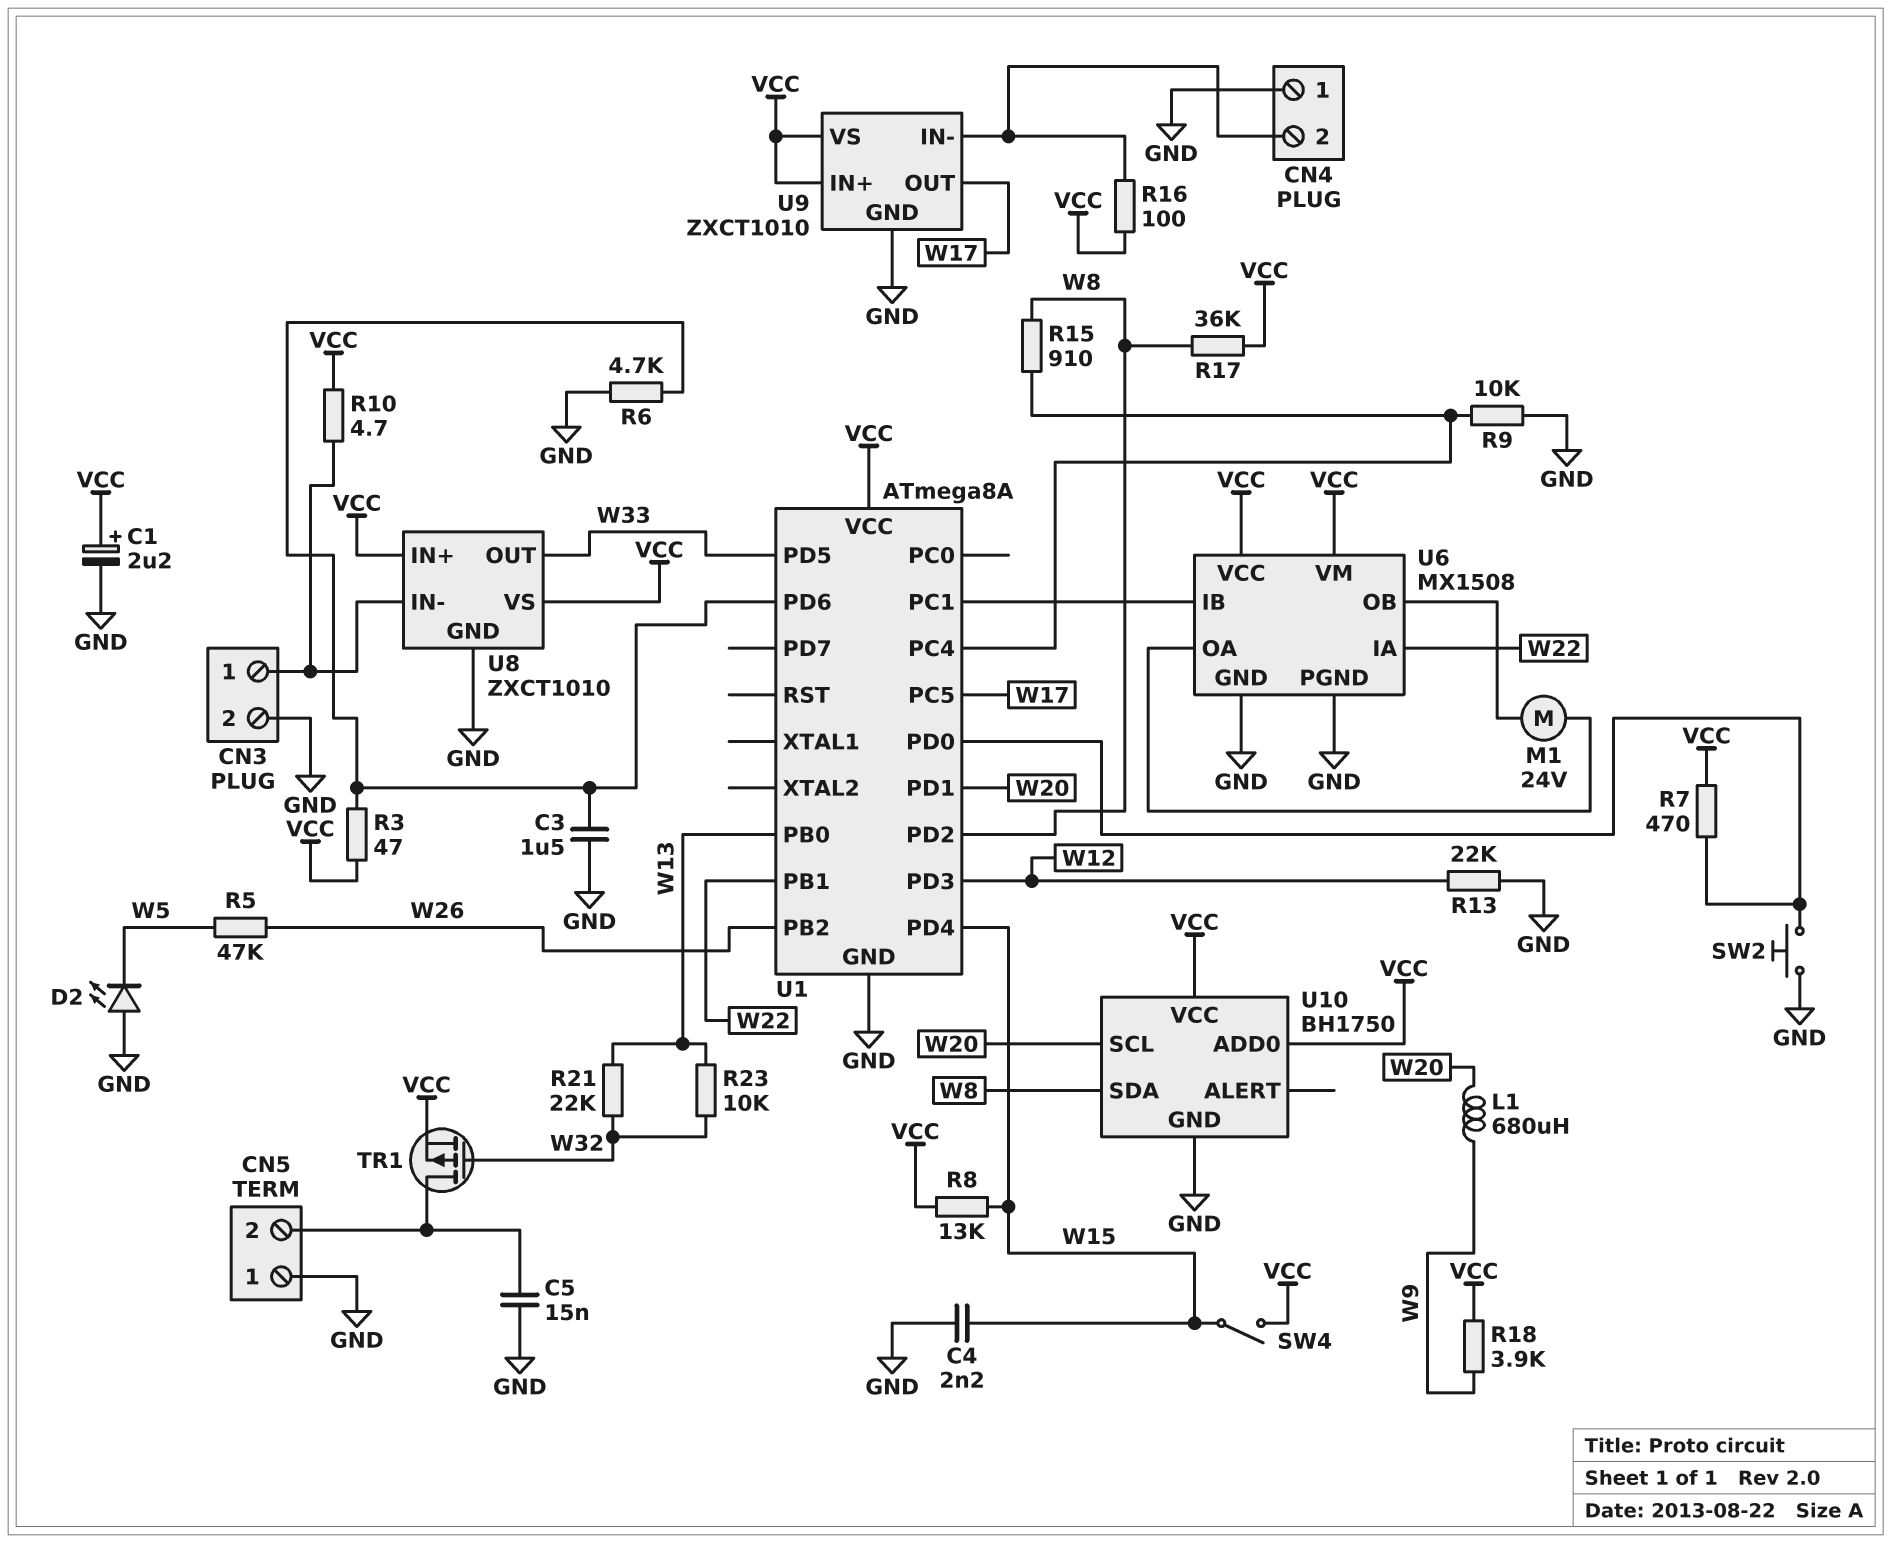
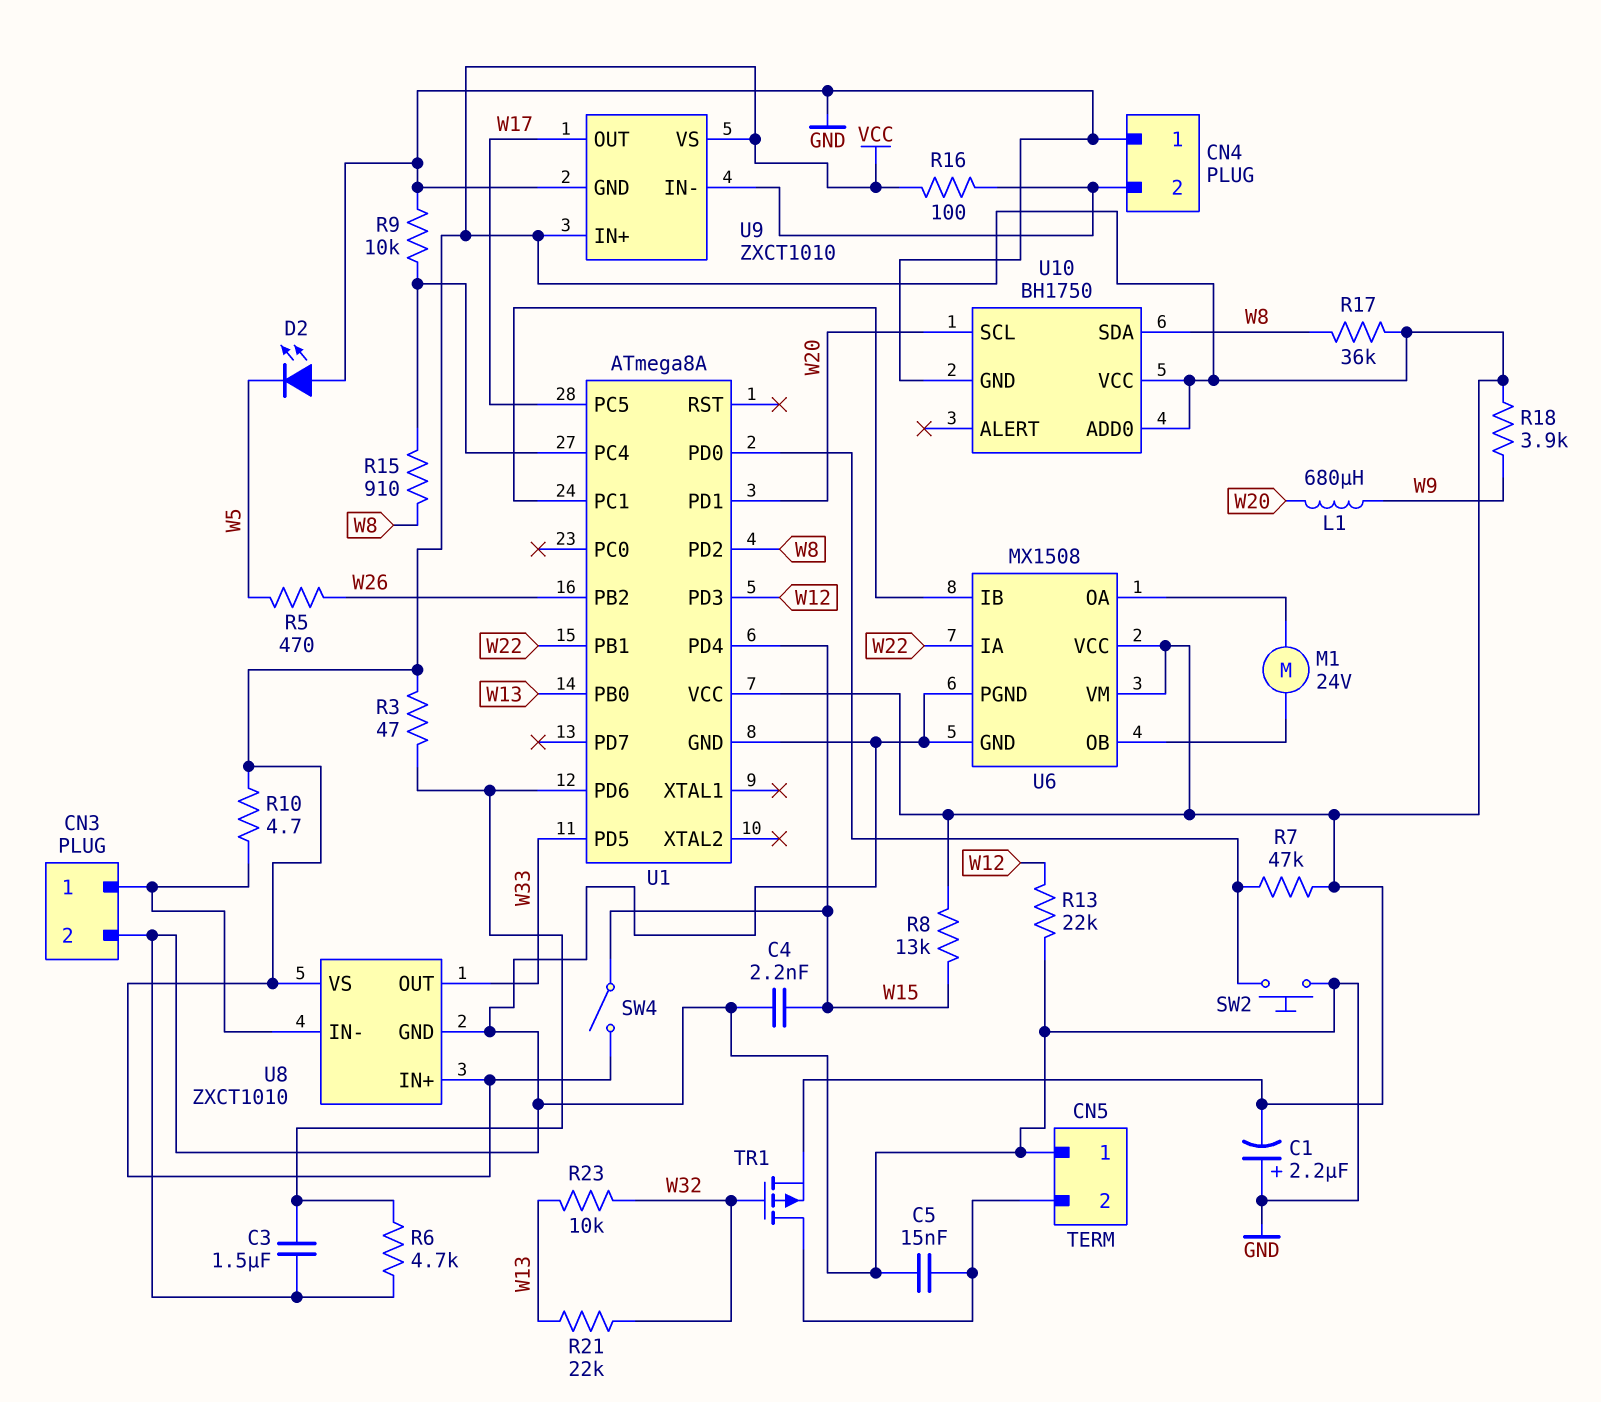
C1: 2.2uF (plus VCC, minus GND) -> 2.2uF (plus GND, minus VCC)
R5: 47k (W5, W26) -> 470 (W5, W26)
R7: 470 (U1/PD0, VCC) -> 47k (U1/PD0, VCC)

